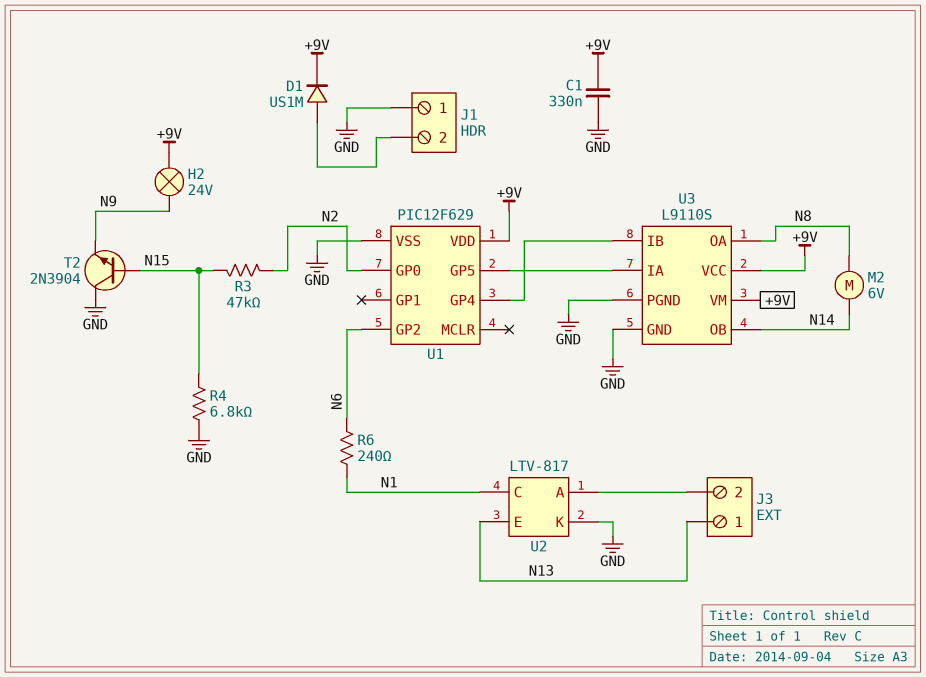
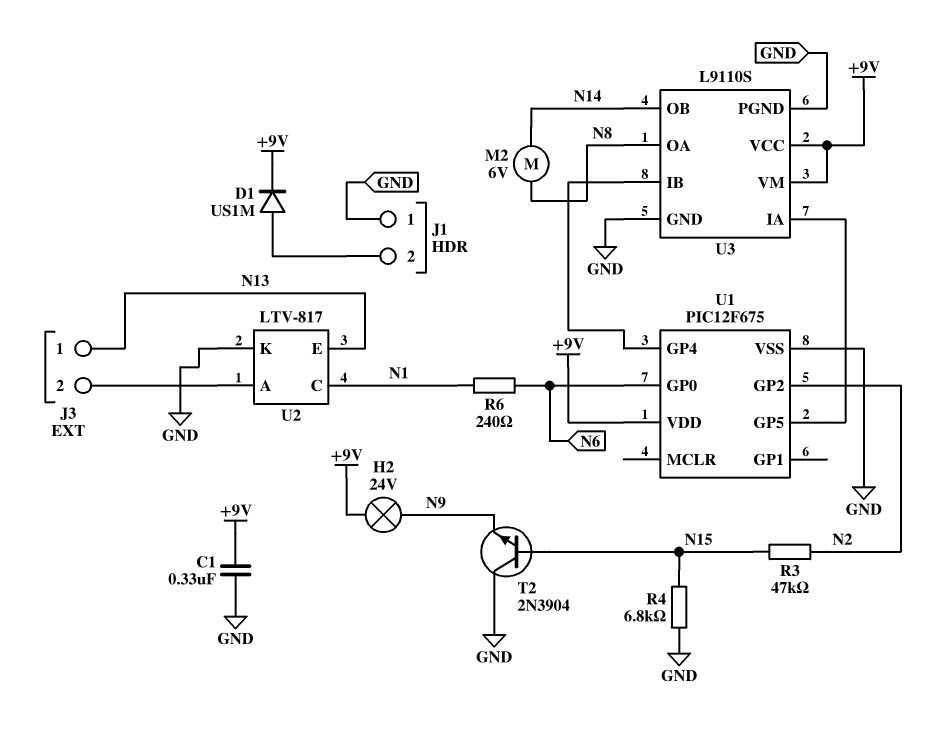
U1: PIC12F629 -> PIC12F675
U1 pin GP0: N2 -> N6
U1 pin GP2: N6 -> N2

